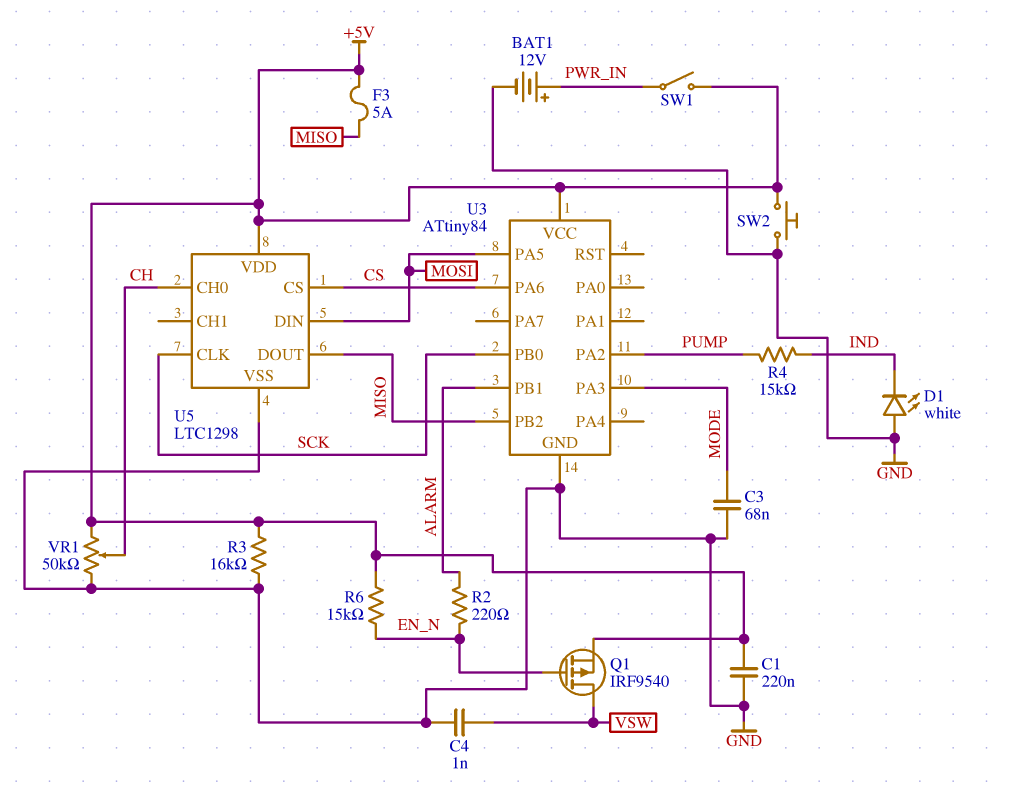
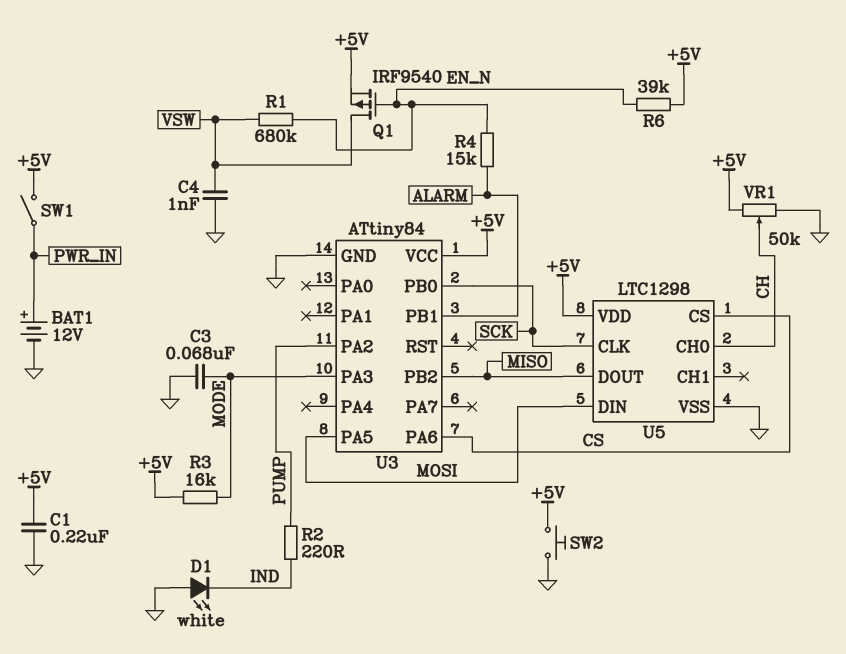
F3: 5A (+5V, MISO) -> none
R1: none -> 680k (EN_N, VSW)
R2: 220 (ALARM, EN_N) -> 220 (IND, PUMP)
R3: 16k (+5V, GND) -> 16k (+5V, MODE)
R4: 15k (IND, PUMP) -> 15k (ALARM, EN_N)
R6: 15k (+5V, EN_N) -> 39k (+5V, EN_N)

